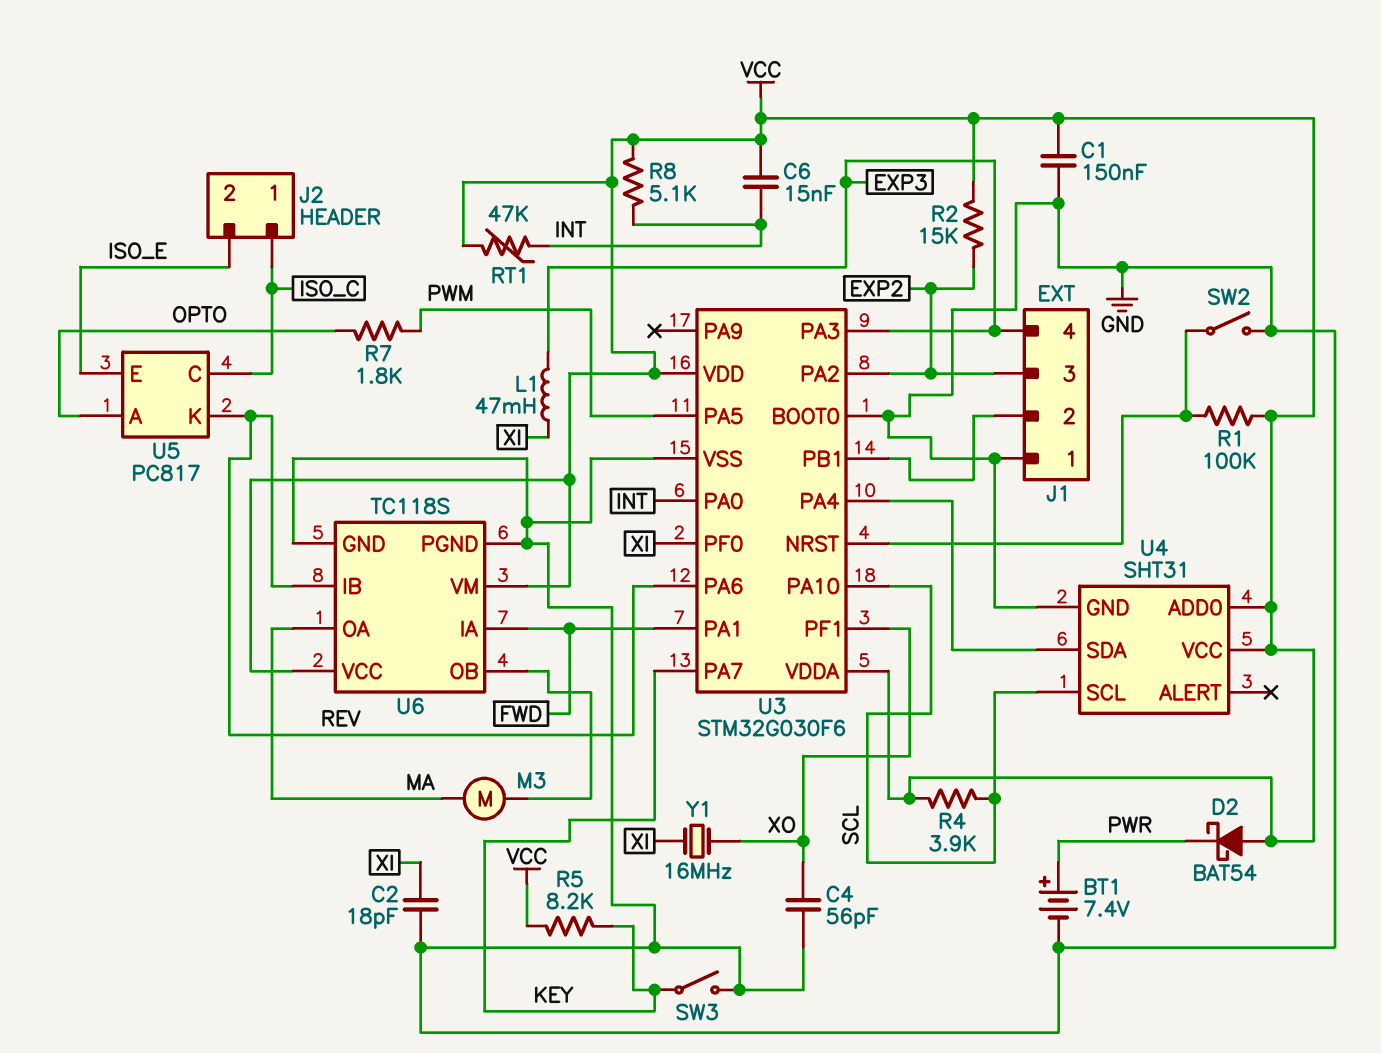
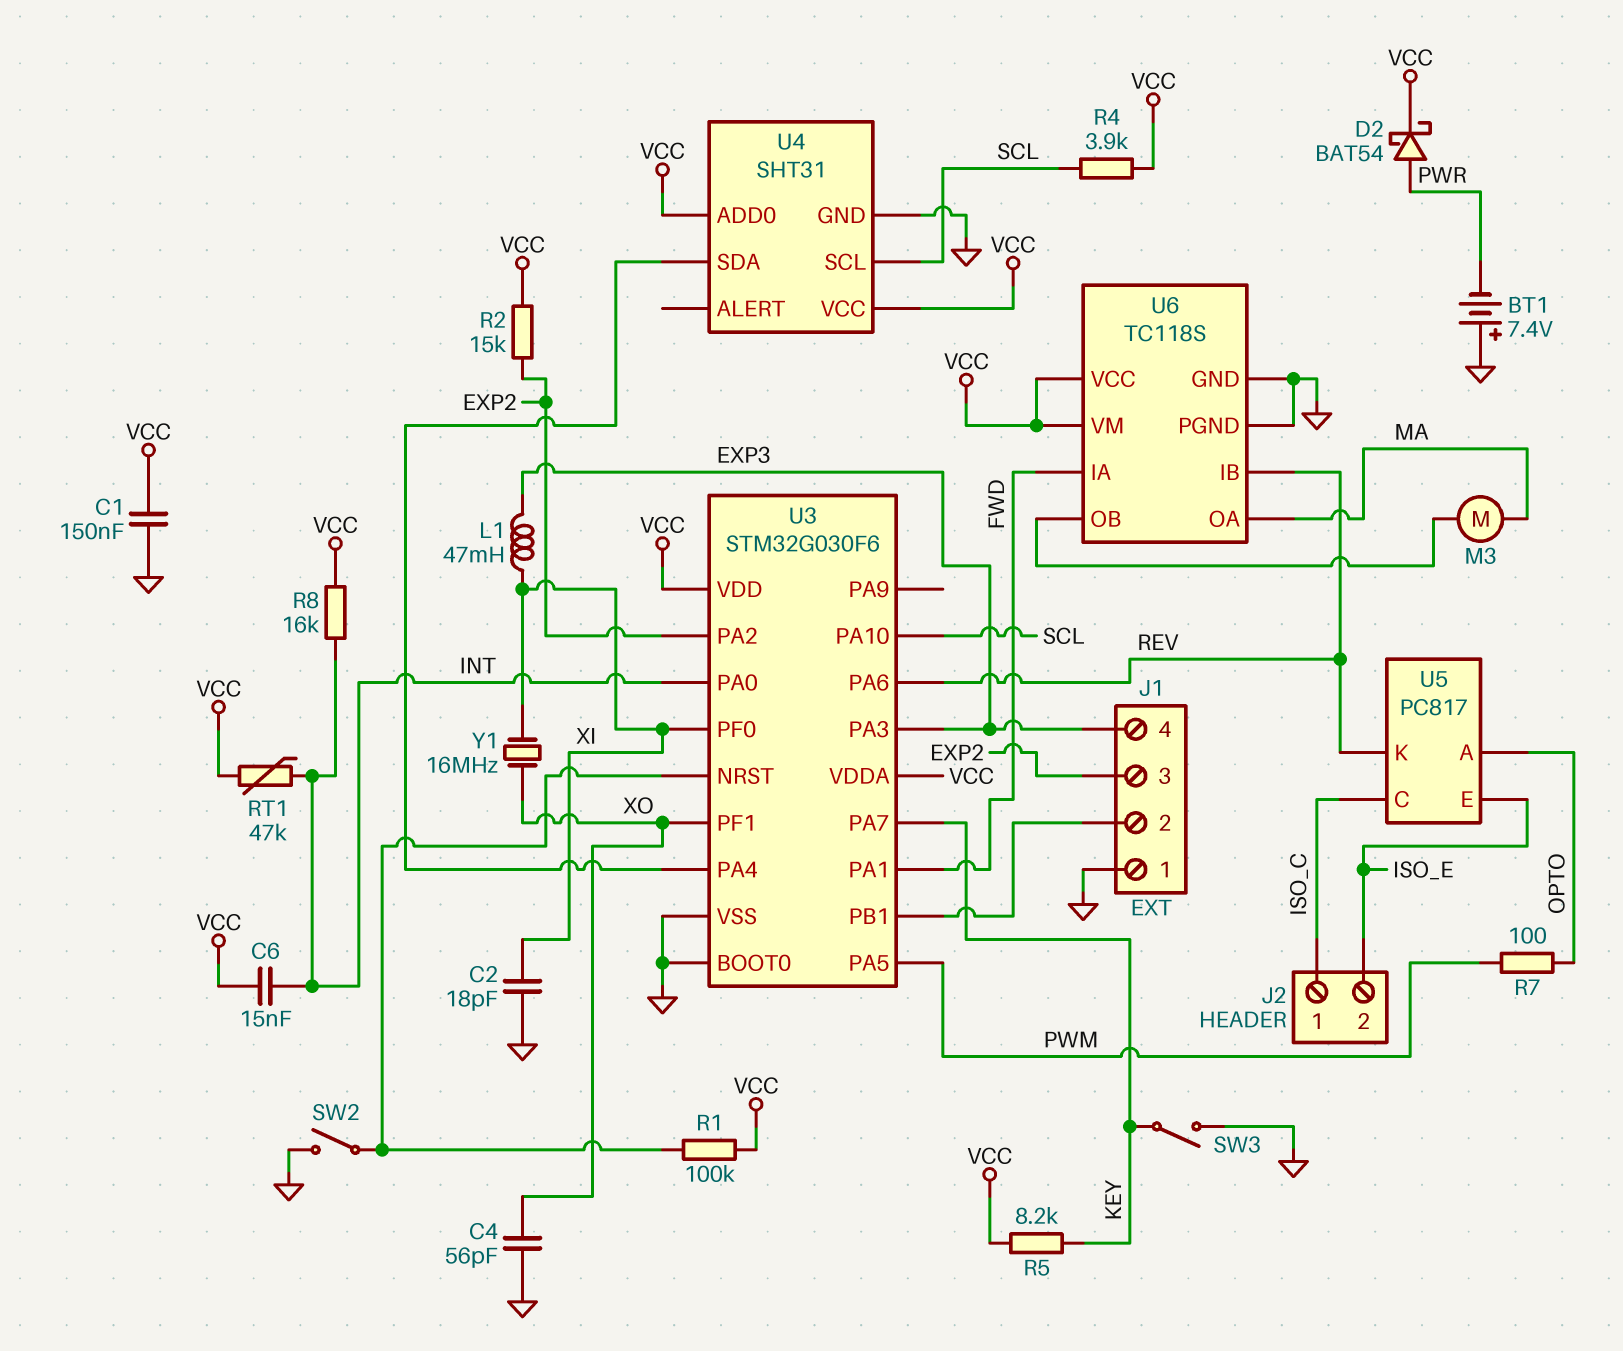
BT1: 7.4V (plus PWR, minus GND) -> 7.4V (plus GND, minus PWR)
D2: schottky BAT54 (A VCC, K PWR) -> schottky BAT54 (A PWR, K VCC)
R7: 1.8k (OPTO, PWM) -> 100 (OPTO, PWM)
R8: 5.1k (INT, VCC) -> 16k (INT, VCC)

